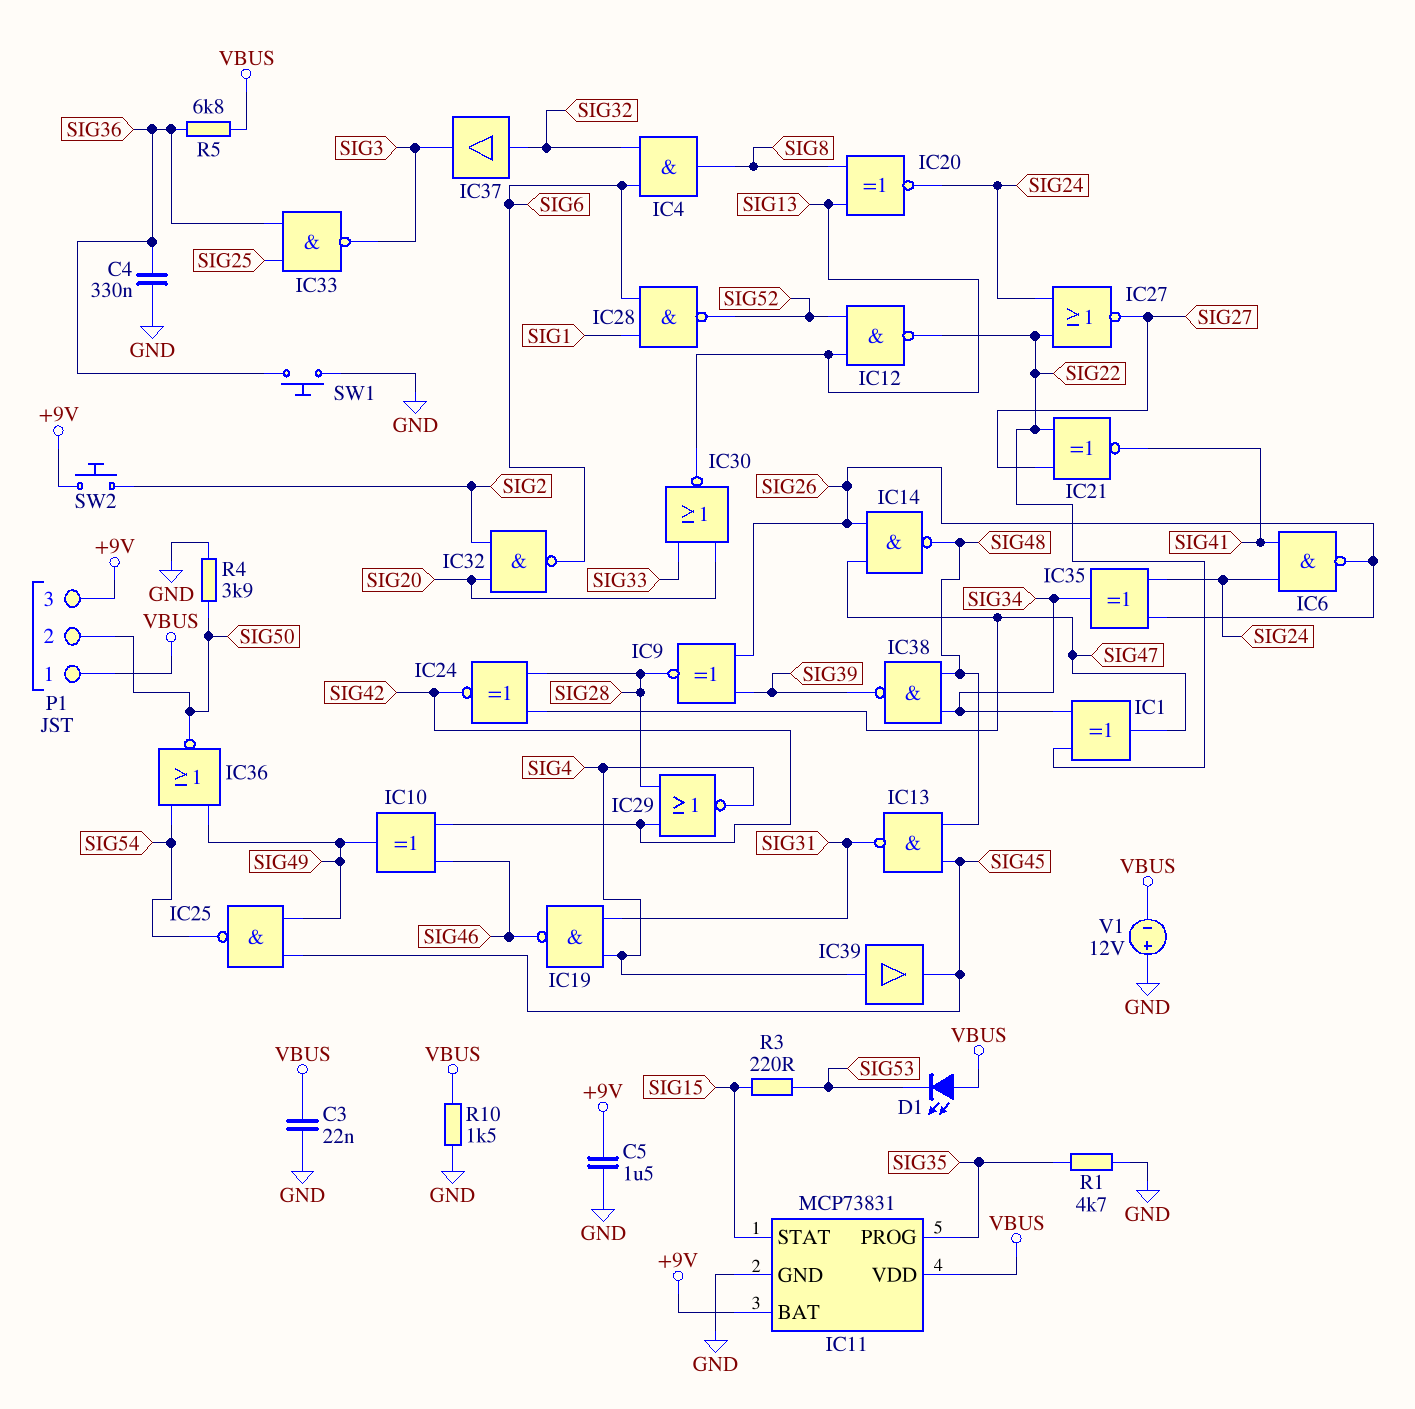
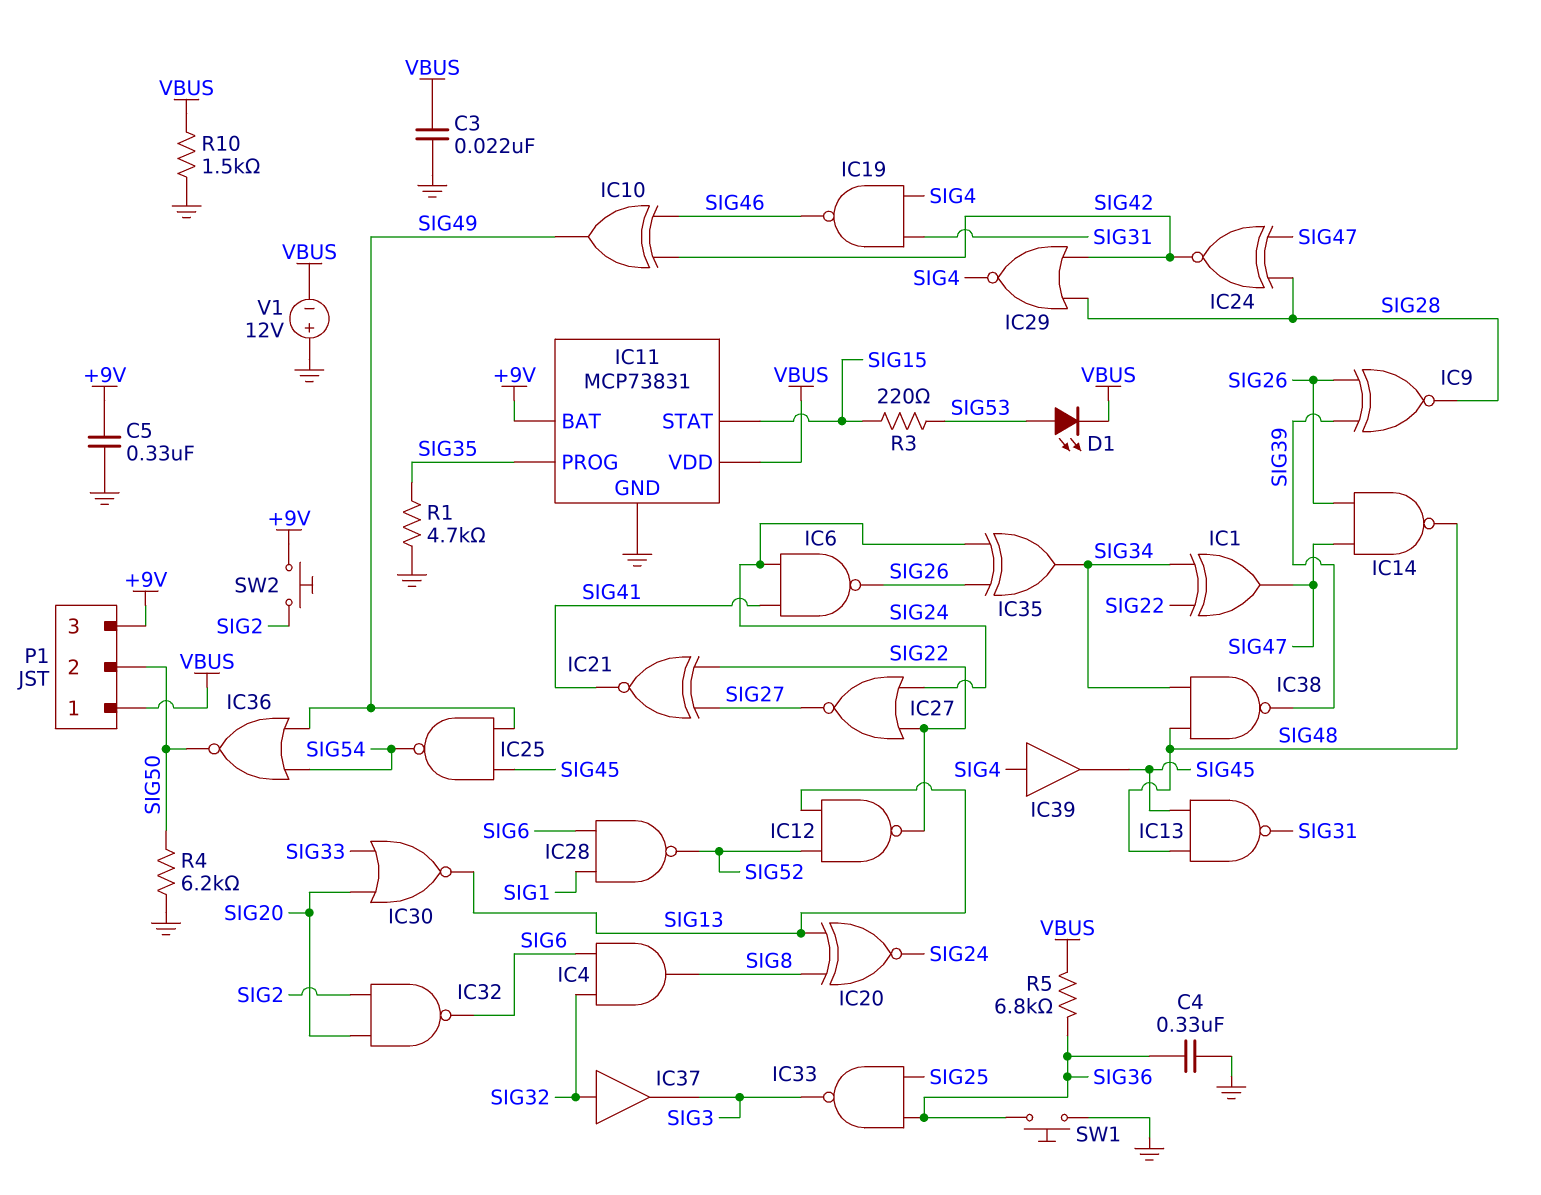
C5: 1.5uF (+9V, GND) -> 330nF (+9V, GND)
D1: LED (A VBUS, K SIG53) -> LED (A SIG53, K VBUS)
R4: 3.9k (GND, SIG50) -> 6.2k (GND, SIG50)

